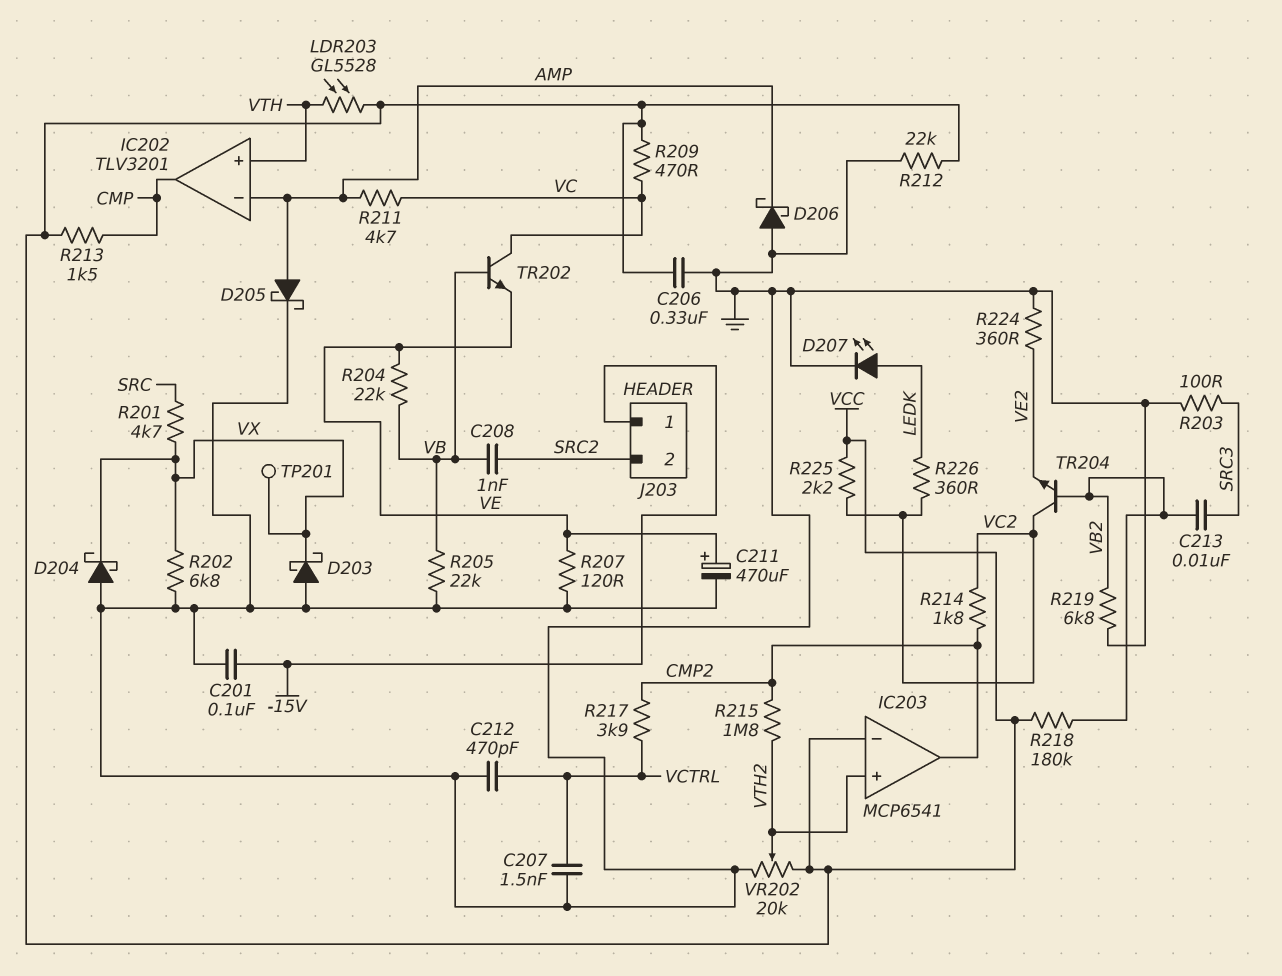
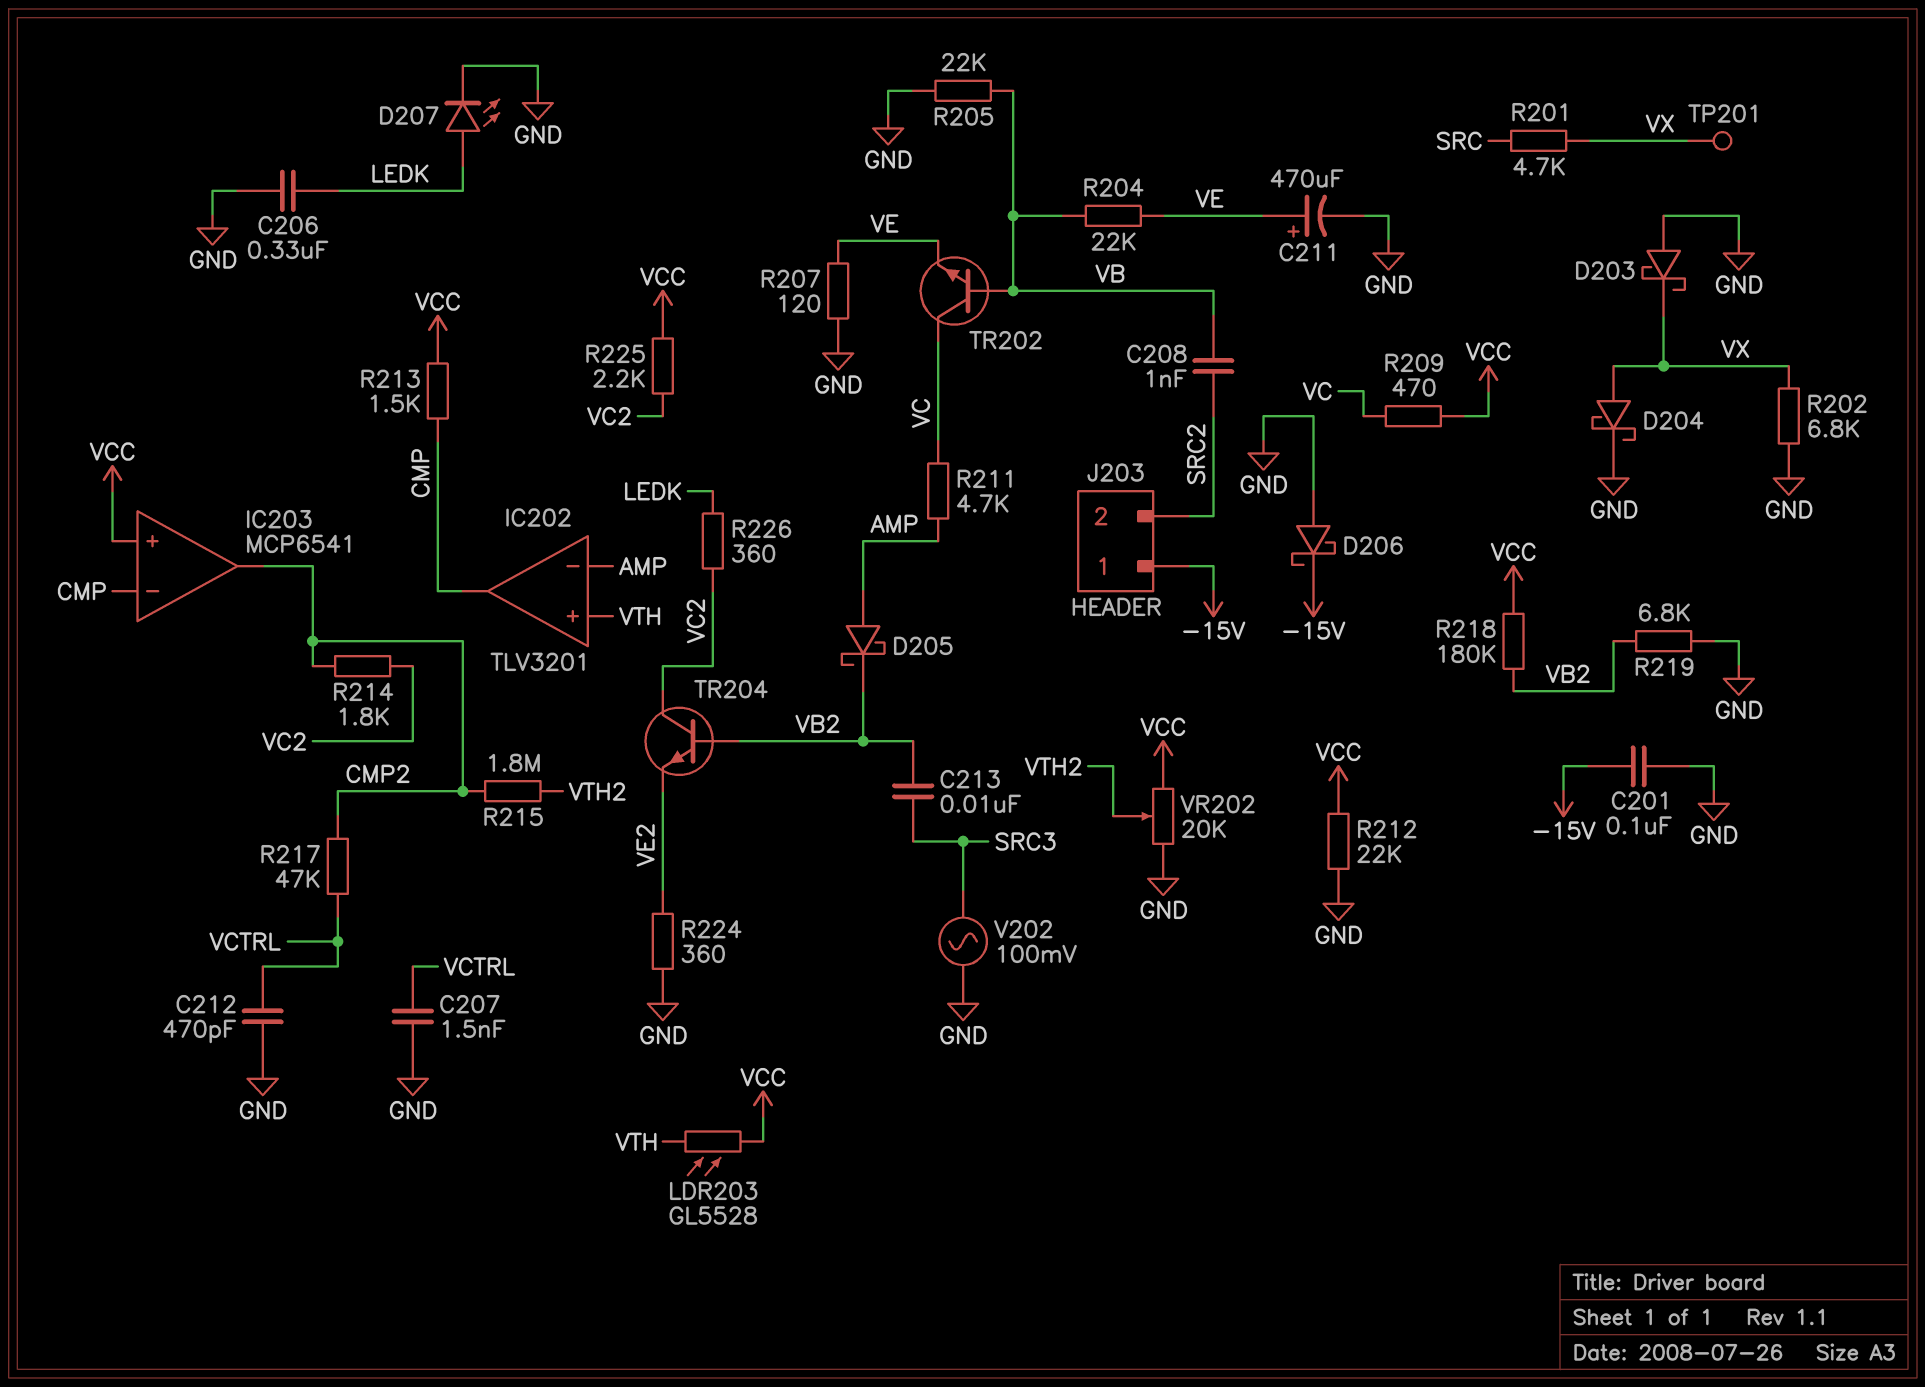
C206: 330nF (GND, VCC) -> 330nF (GND, LEDK)
D204: schottky (A GND, K VX) -> schottky (A VX, K GND)
D205: schottky (A AMP, K GND) -> schottky (A AMP, K VB2)
D206: schottky (A GND, K AMP) -> schottky (A GND, K -15V)
IC203 pin in+: VTH2 -> VCC
IC203 pin in-: VCC -> CMP
R203: 100 (GND, SRC3) -> none
R217: 3.9k (CMP2, VCTRL) -> 47k (CMP2, VCTRL)
V202: none -> AC 100mV (GND, SRC3)

